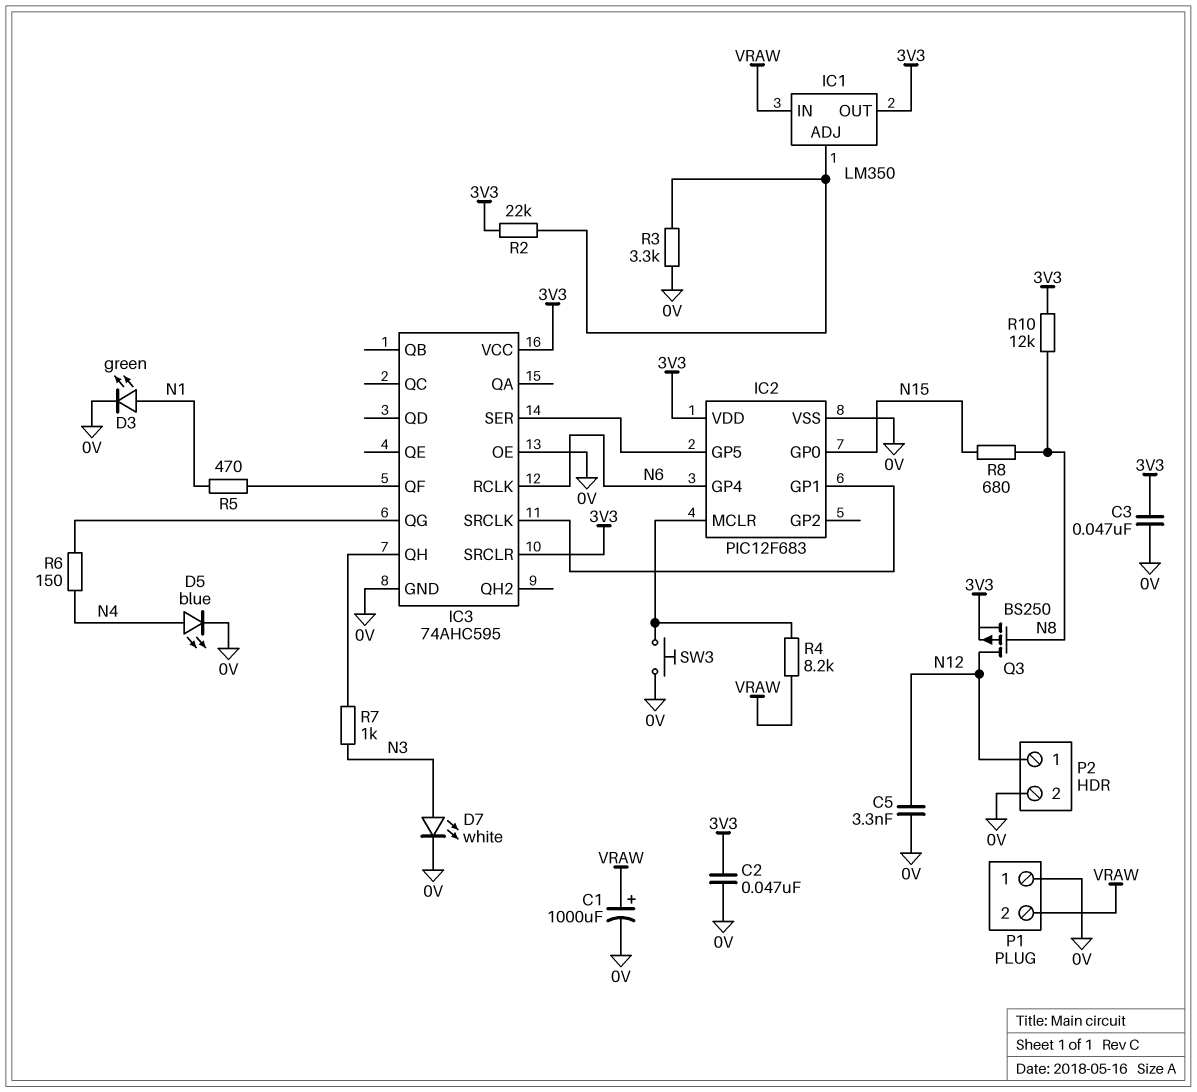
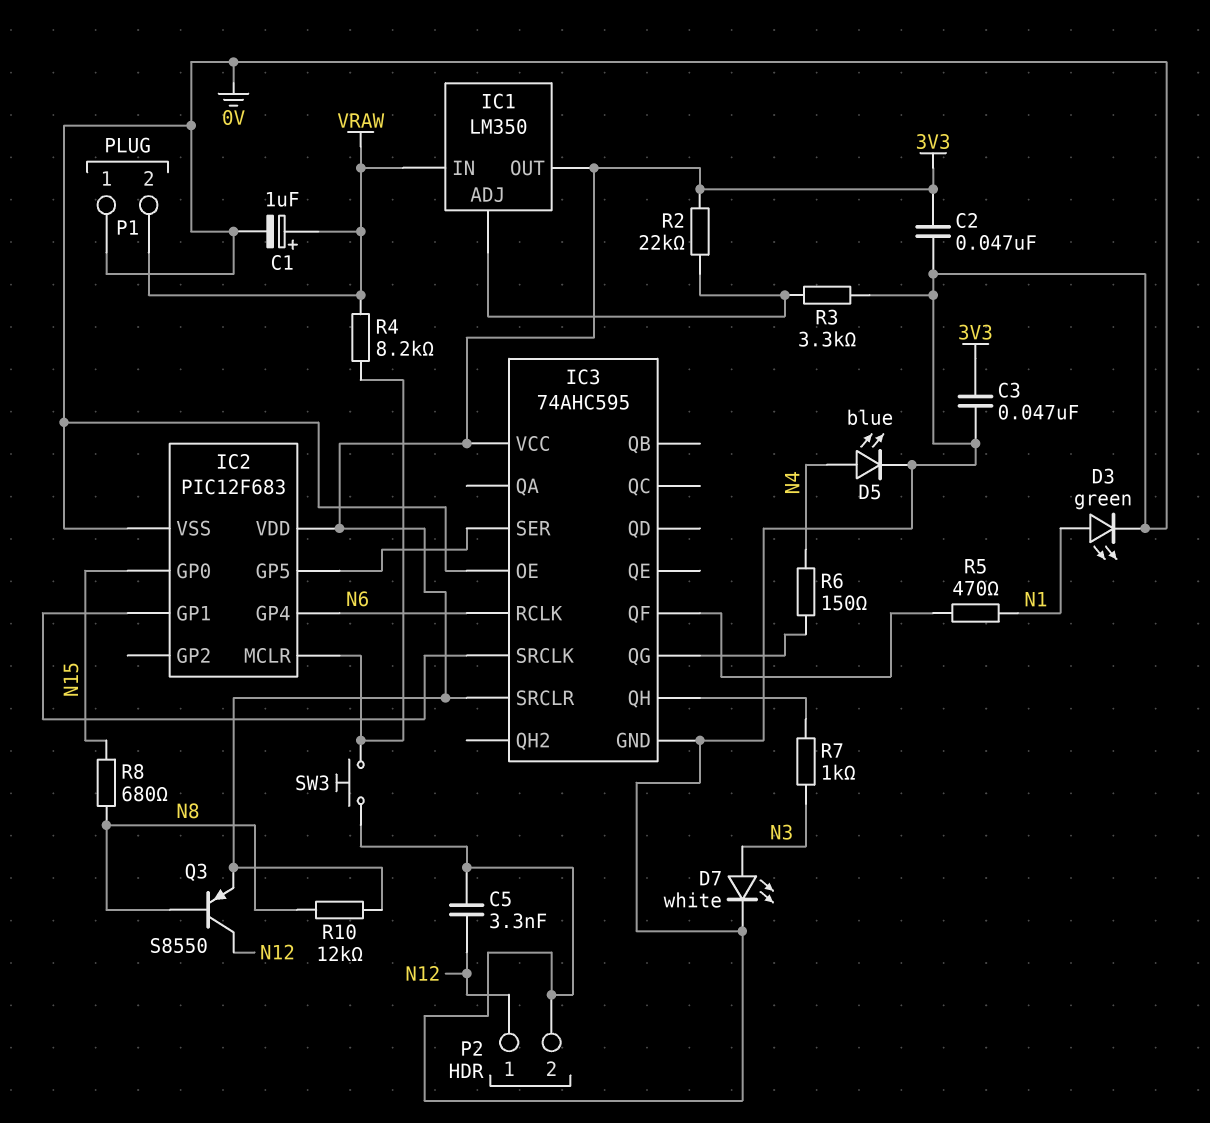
C1: 1000uF (plus VRAW, minus 0V) -> 1uF (plus VRAW, minus 0V)
Q3: PMOS BS250 (G N8, D N12, S 3V3) -> PNP S8550 (B N8, C N12, E 3V3)

